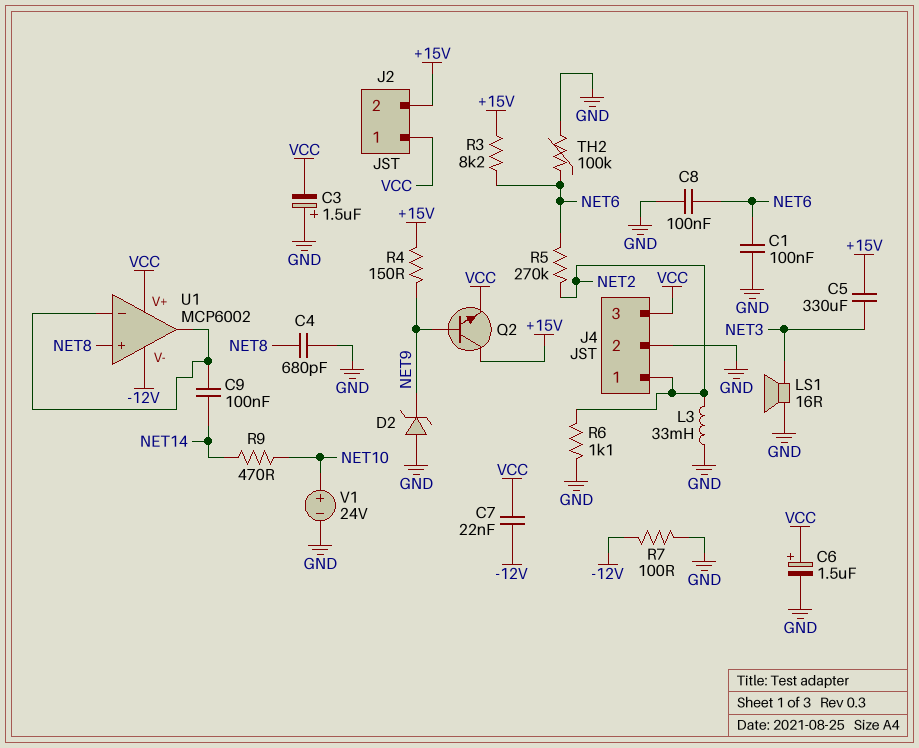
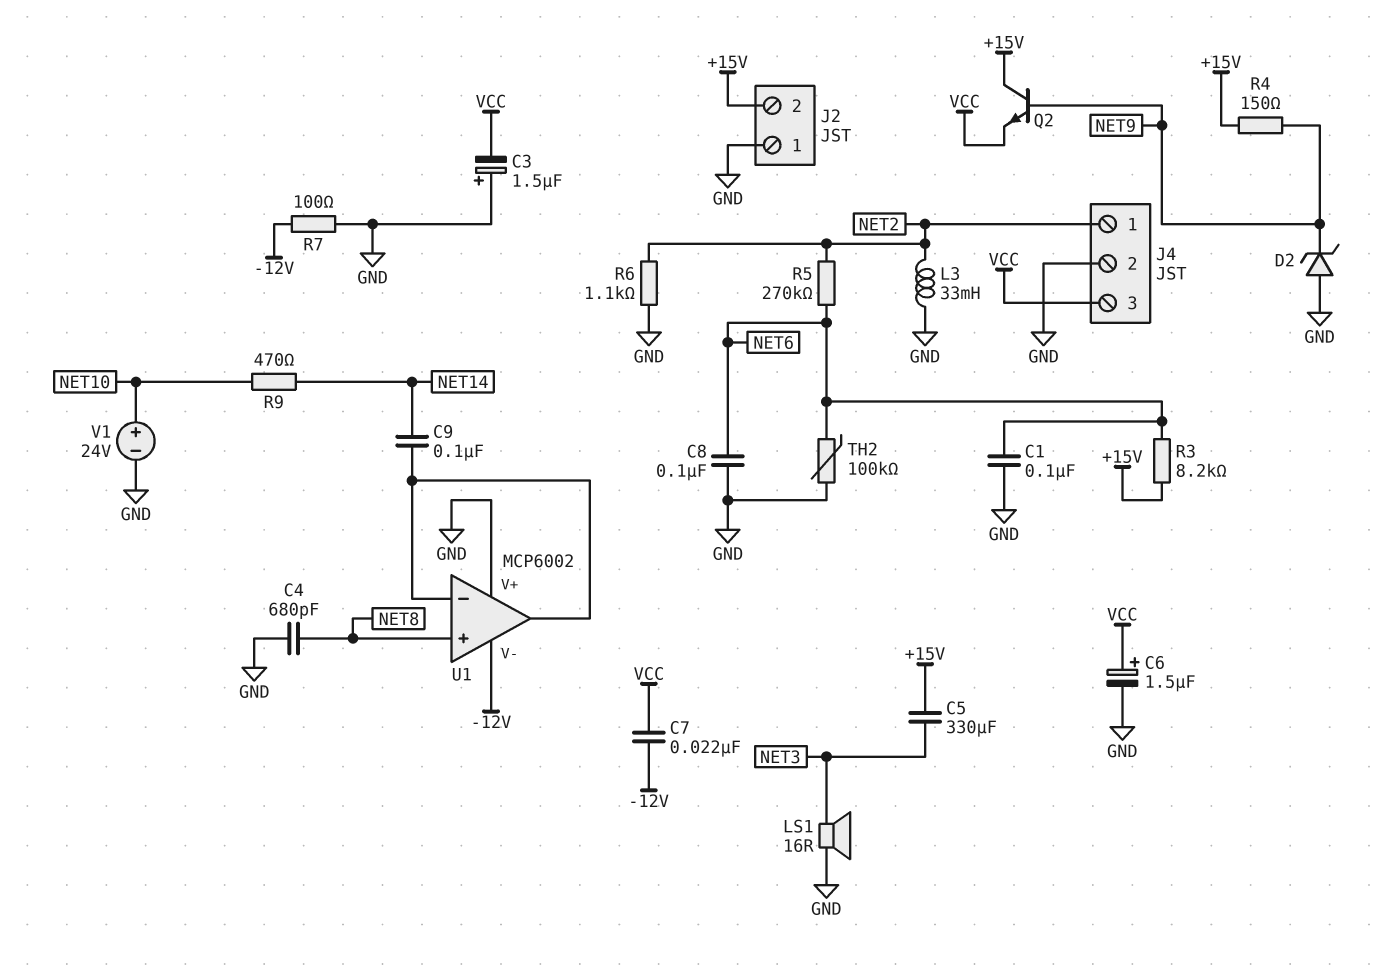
J2 pin 1: VCC -> GND
U1 pin V+: VCC -> GND

